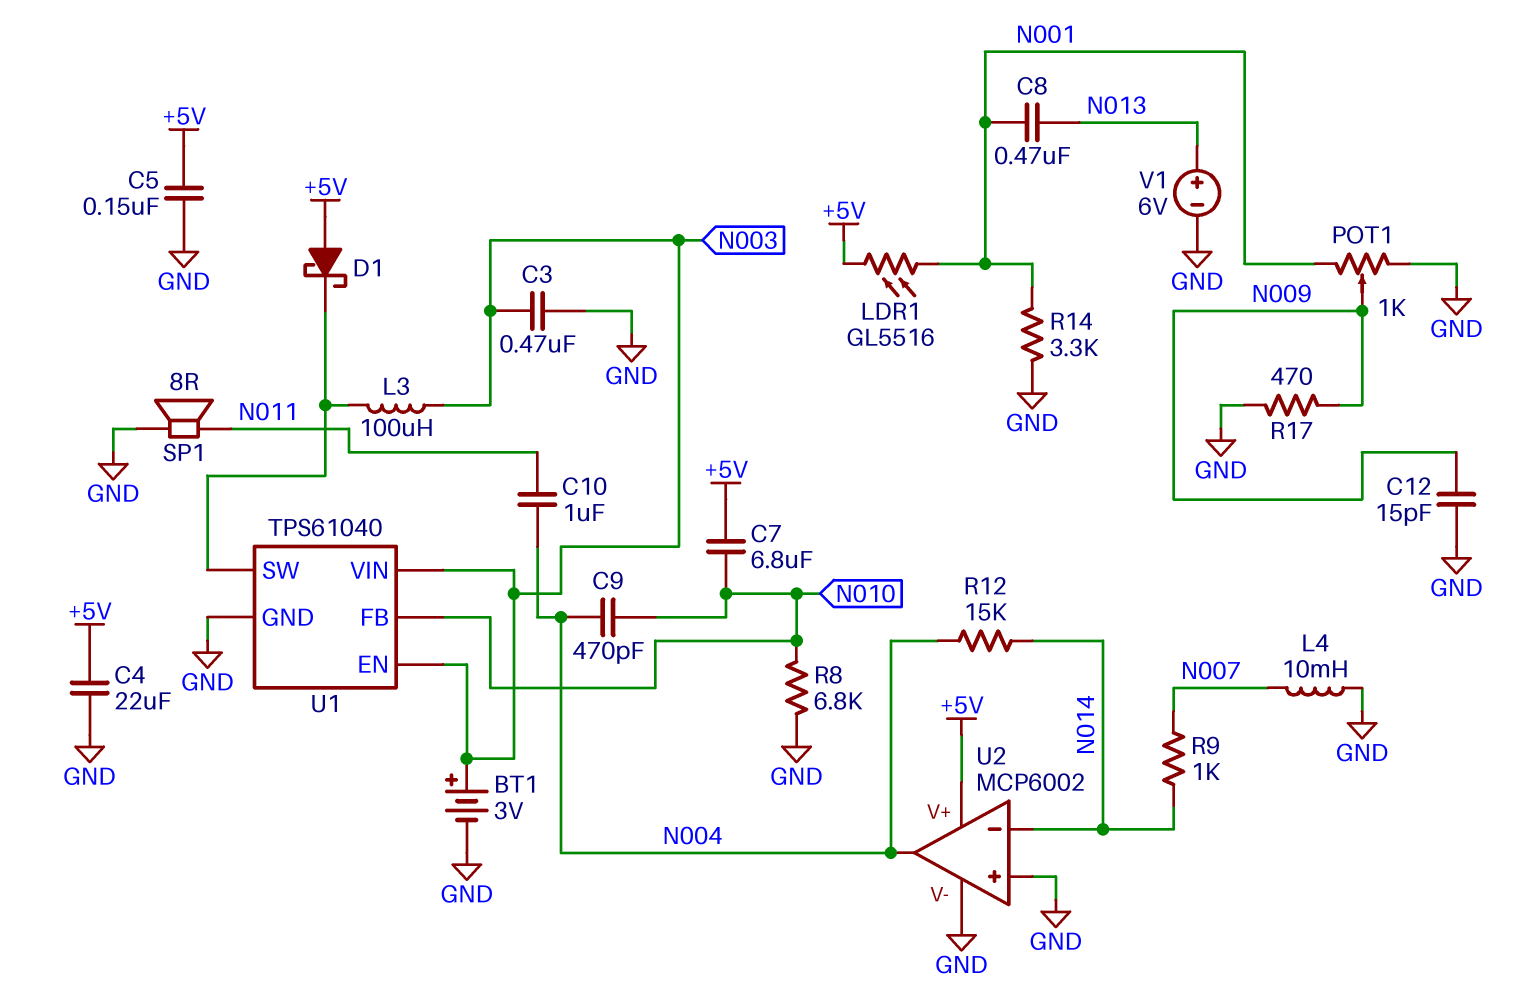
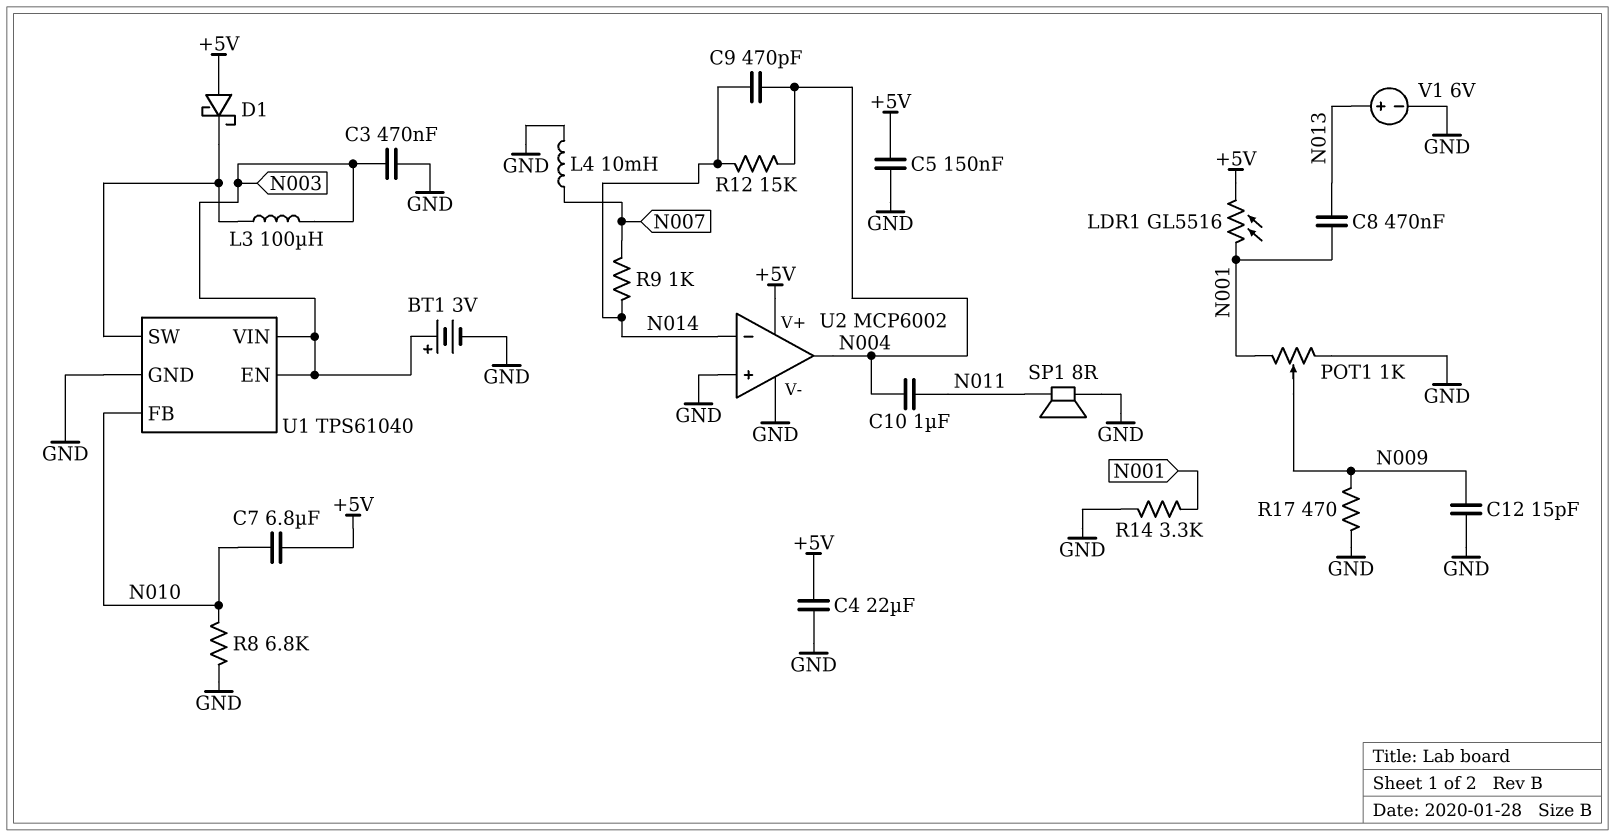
C9: 470pF (N004, N010) -> 470pF (N004, N014)

